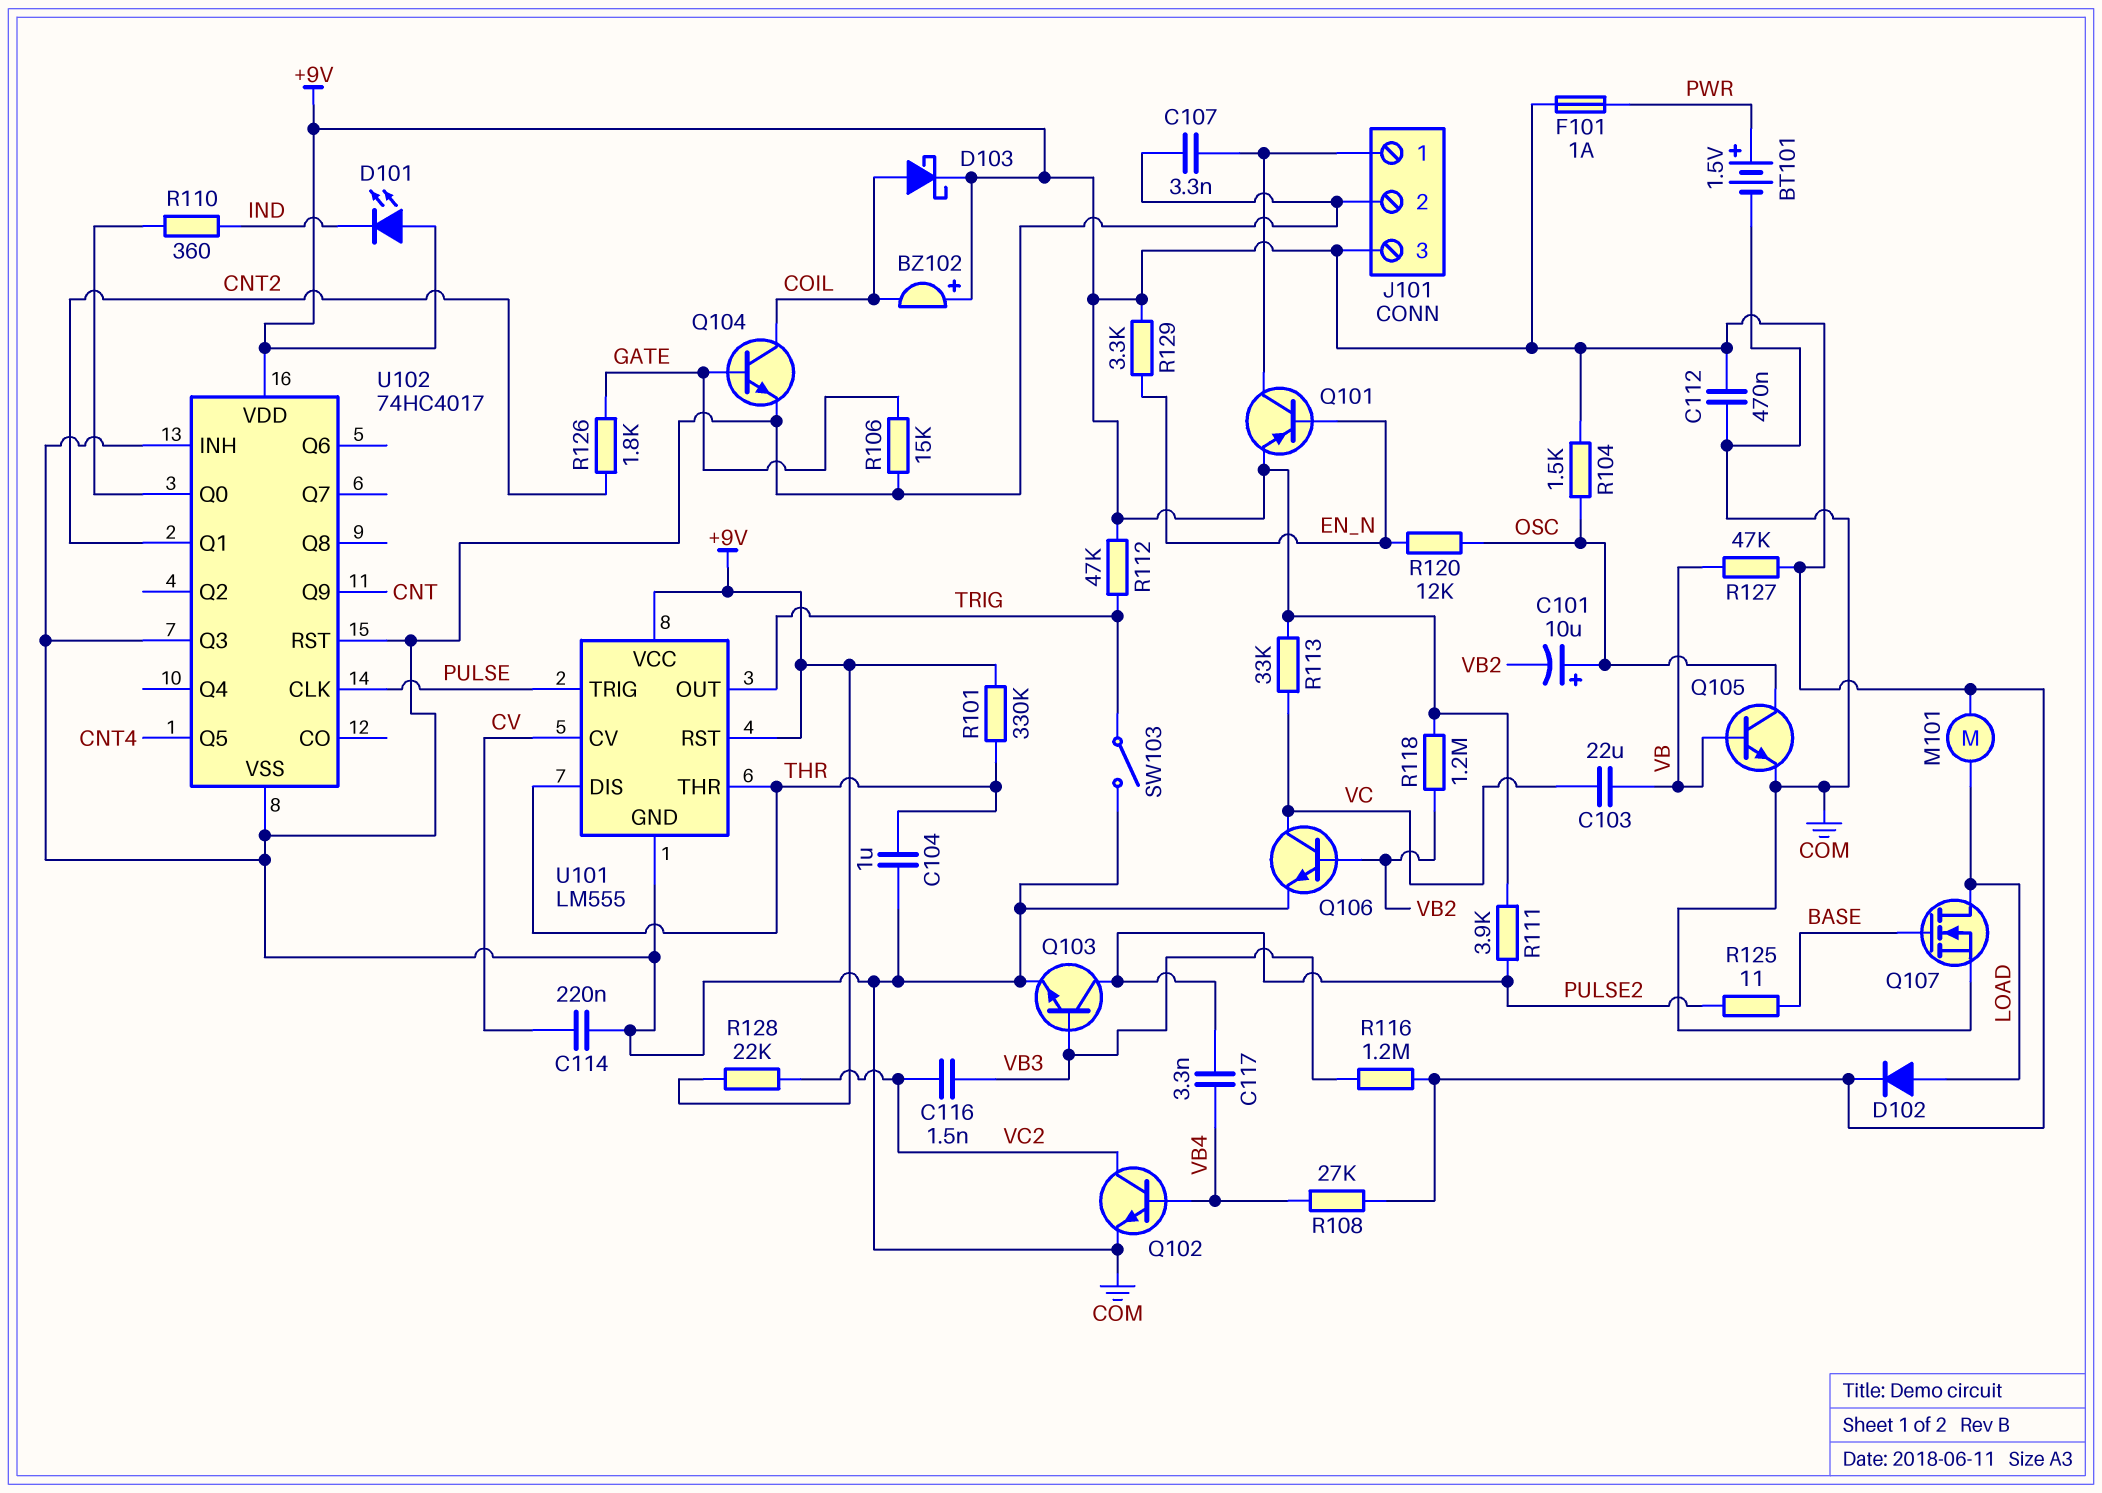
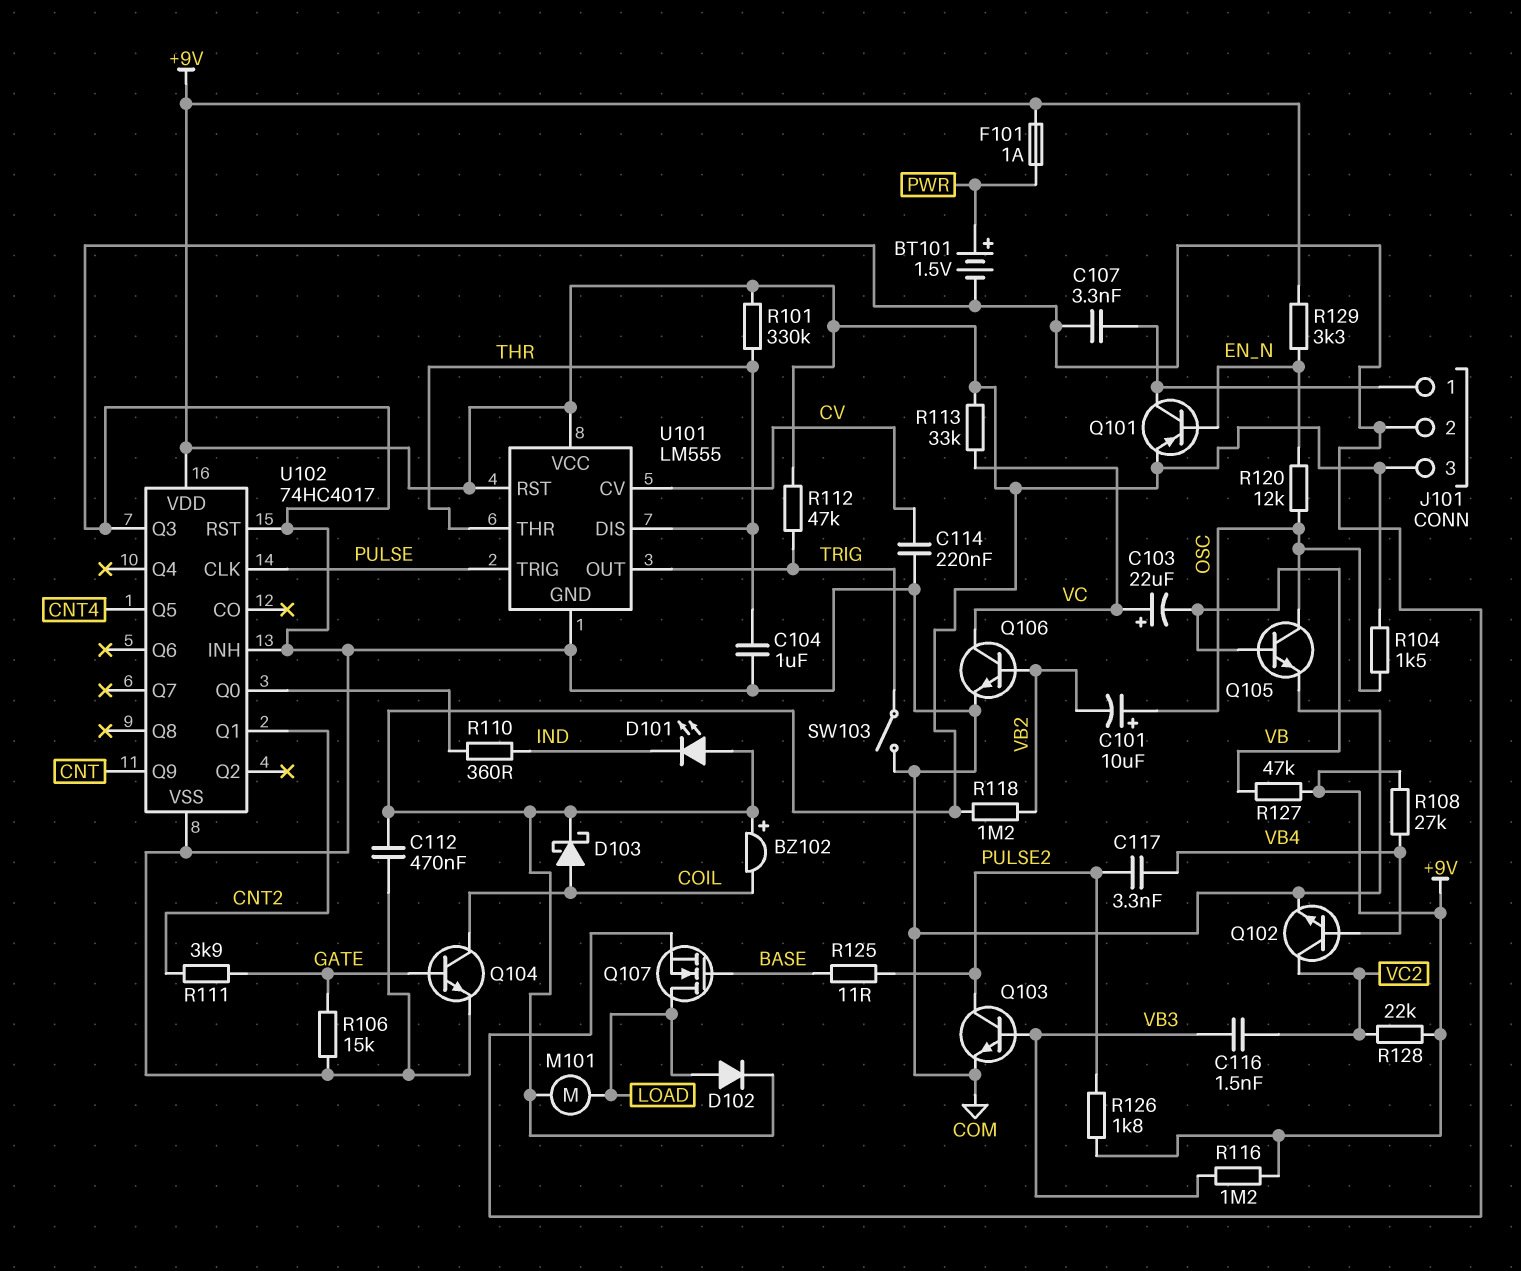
C103: 22uF (VB, VC) -> 22uF (plus VC, minus VB)
R111: 3.9k (+9V, PULSE2) -> 3.9k (CNT2, GATE)
R126: 1.8k (CNT2, GATE) -> 1.8k (+9V, PULSE2)

